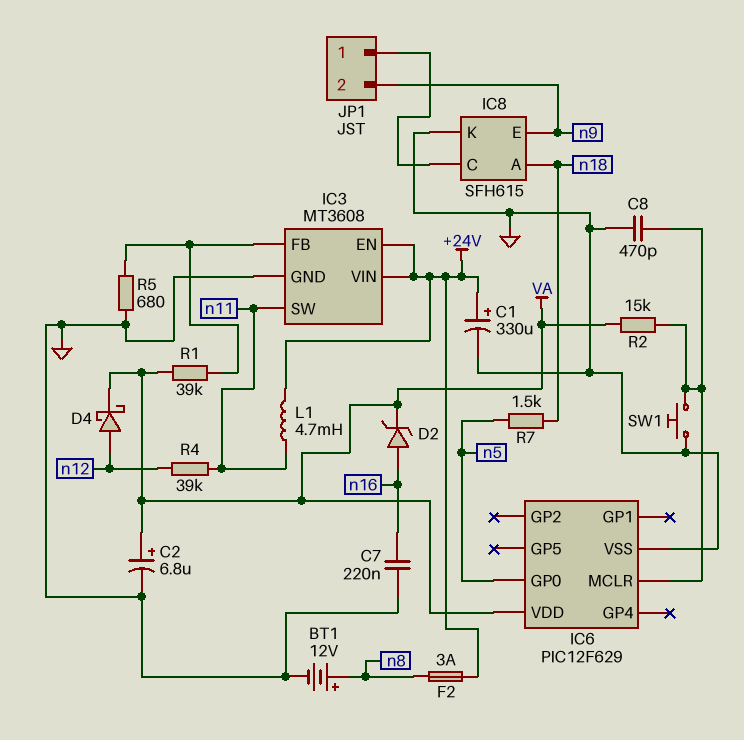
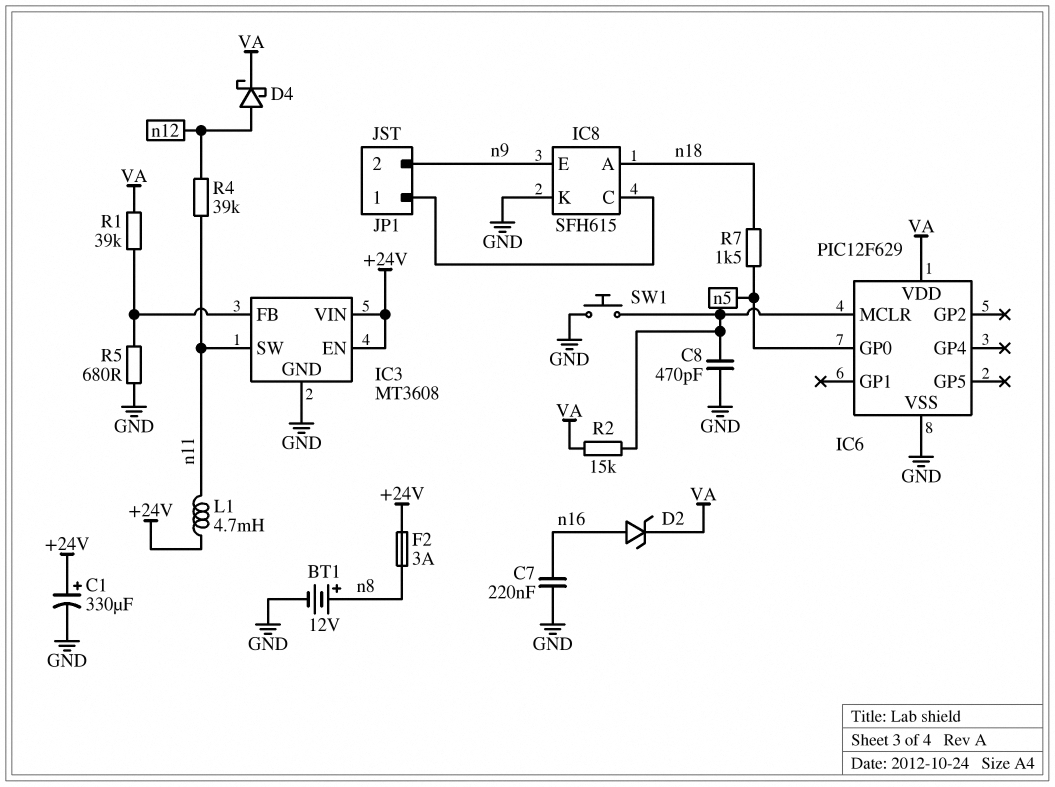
C2: 6.8uF (plus VA, minus GND) -> none

